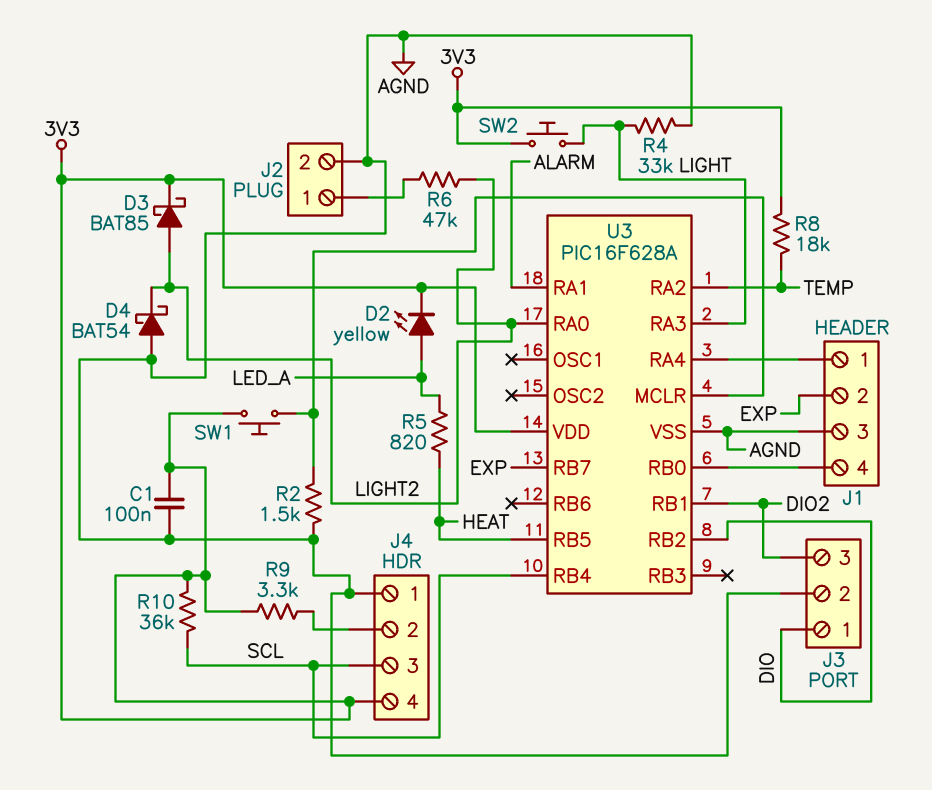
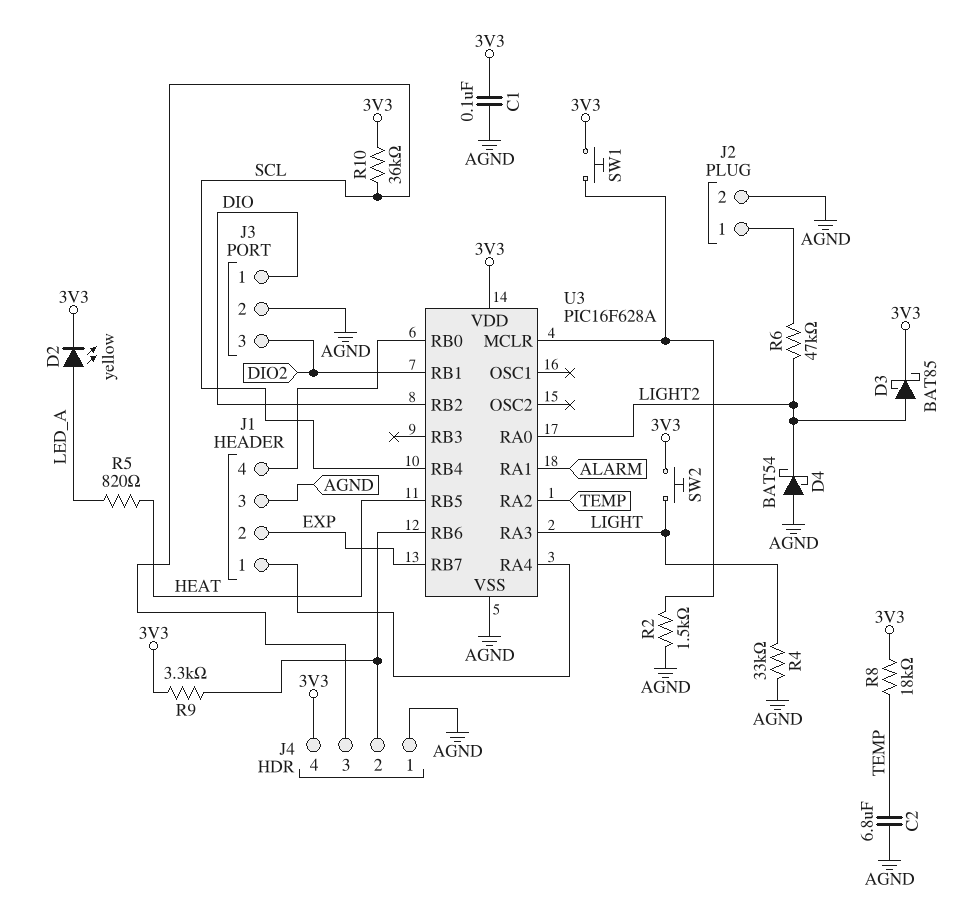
C2: none -> 6.8uF (AGND, TEMP)
U3 pin RB6: none -> J4/2

